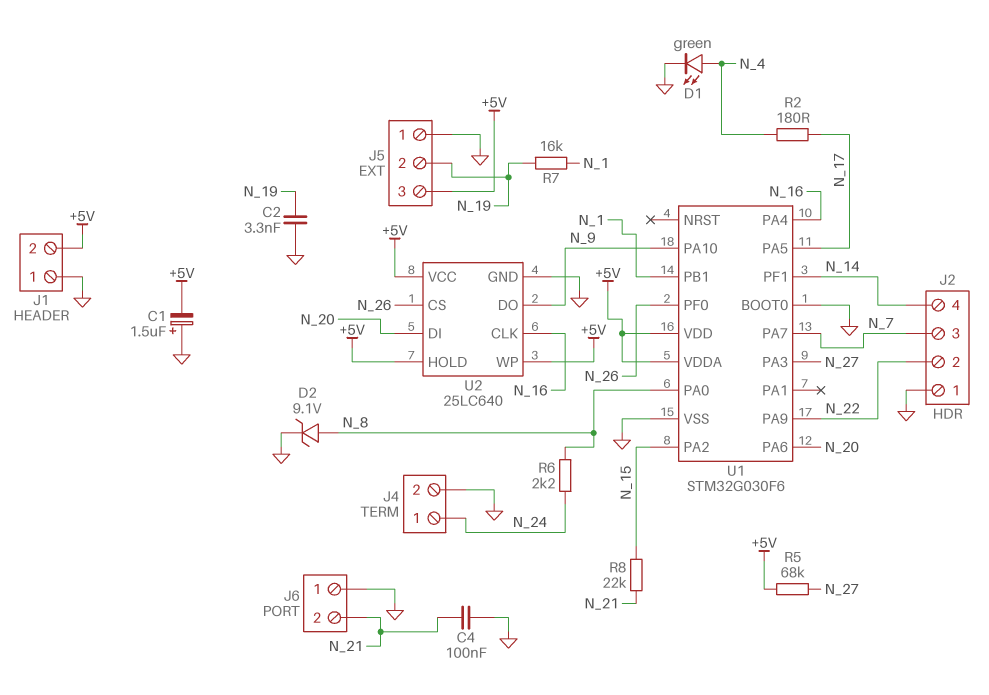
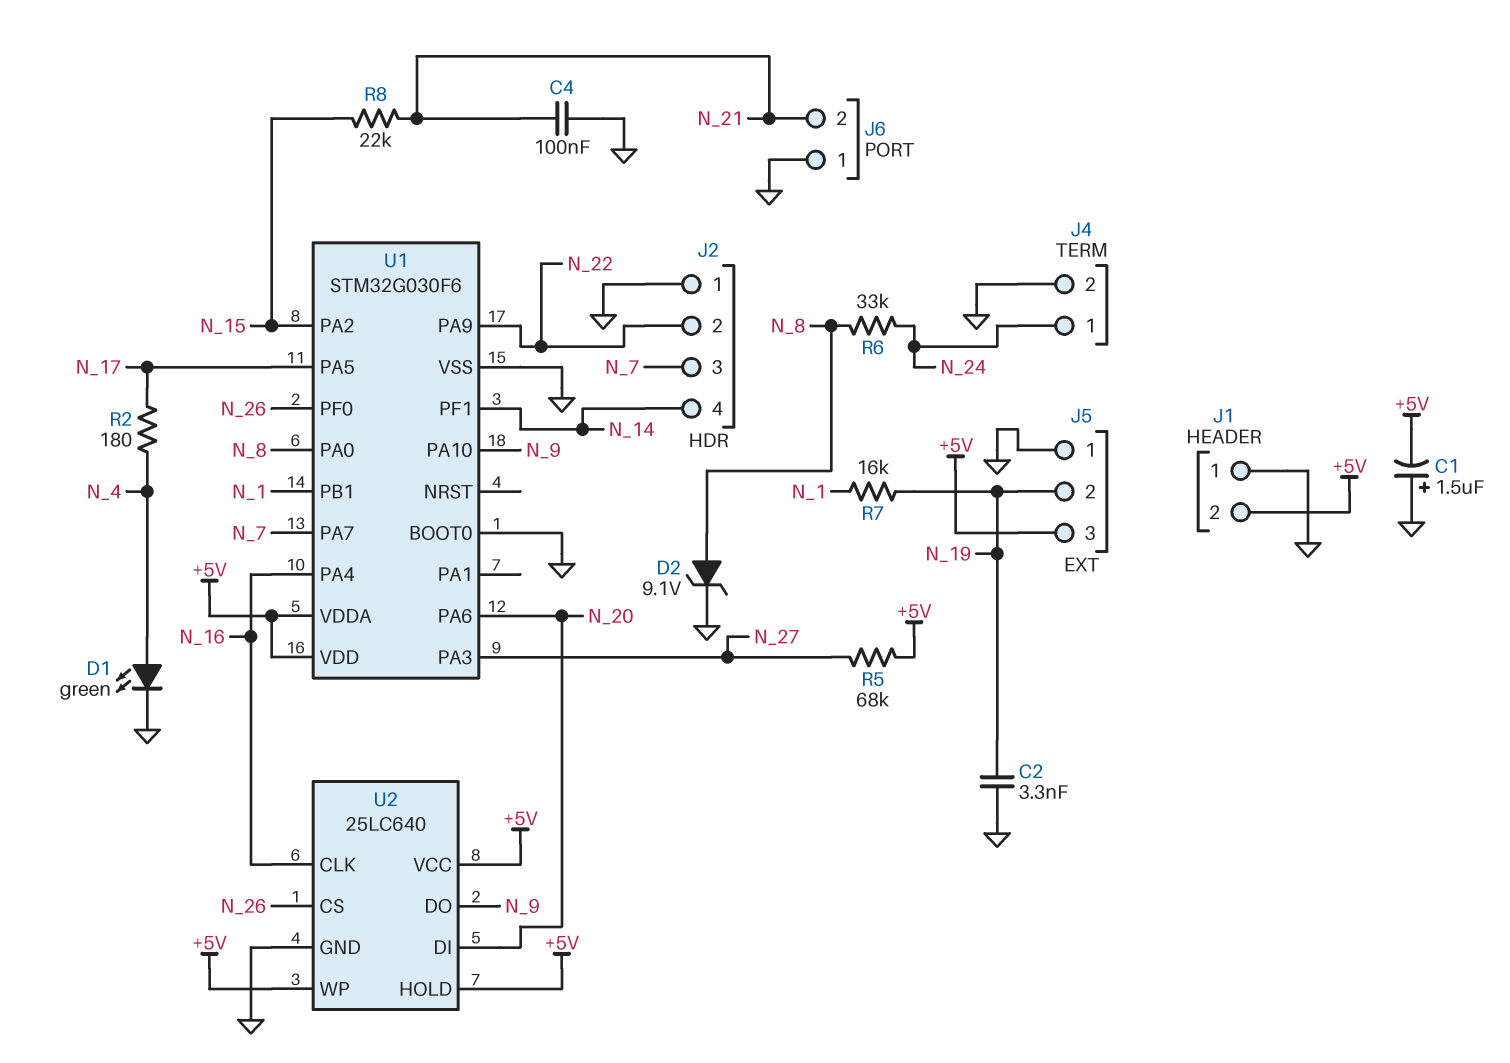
R6: 2.2k (N_8, N_24) -> 33k (N_8, N_24)

